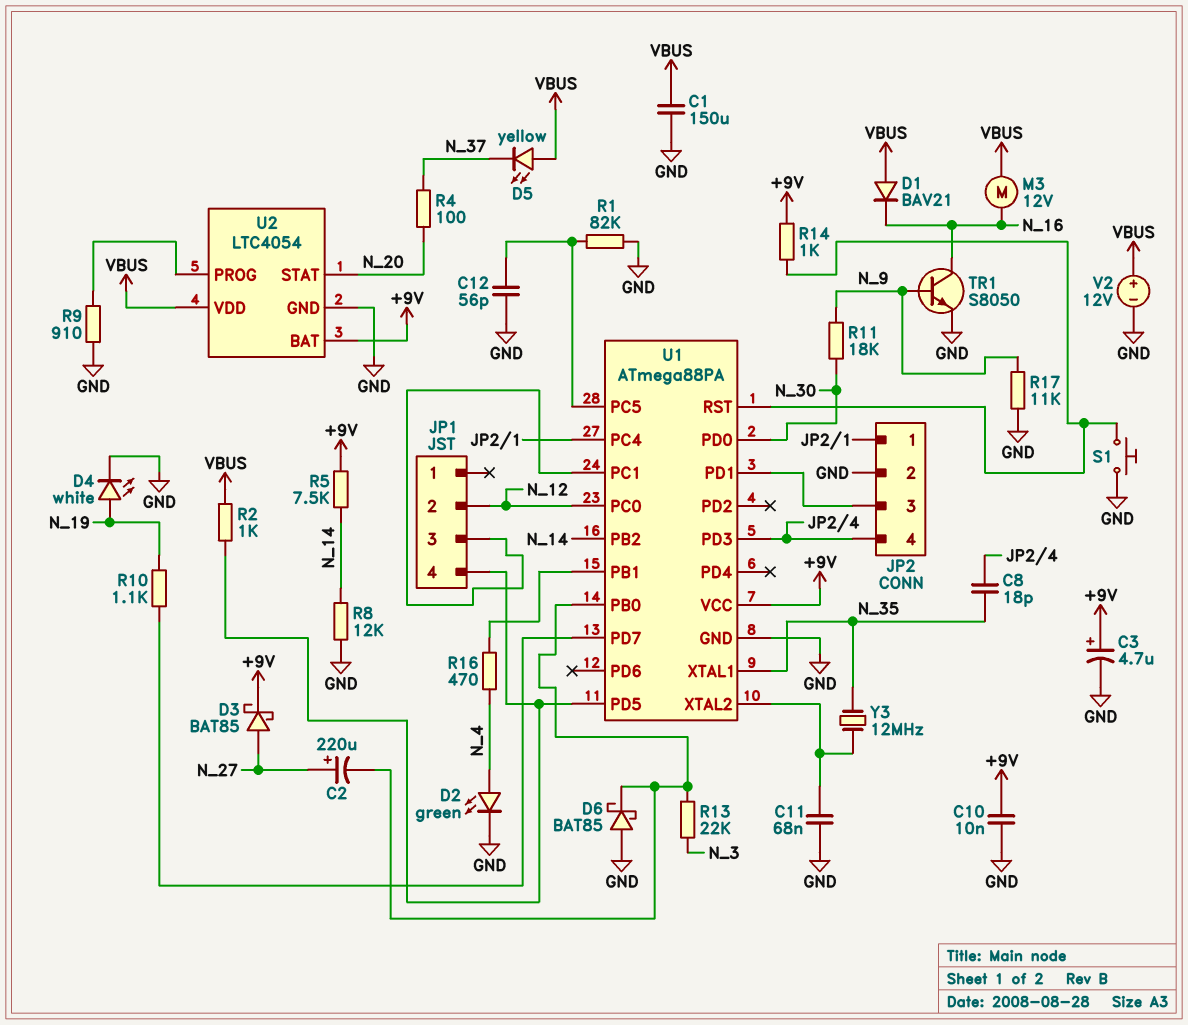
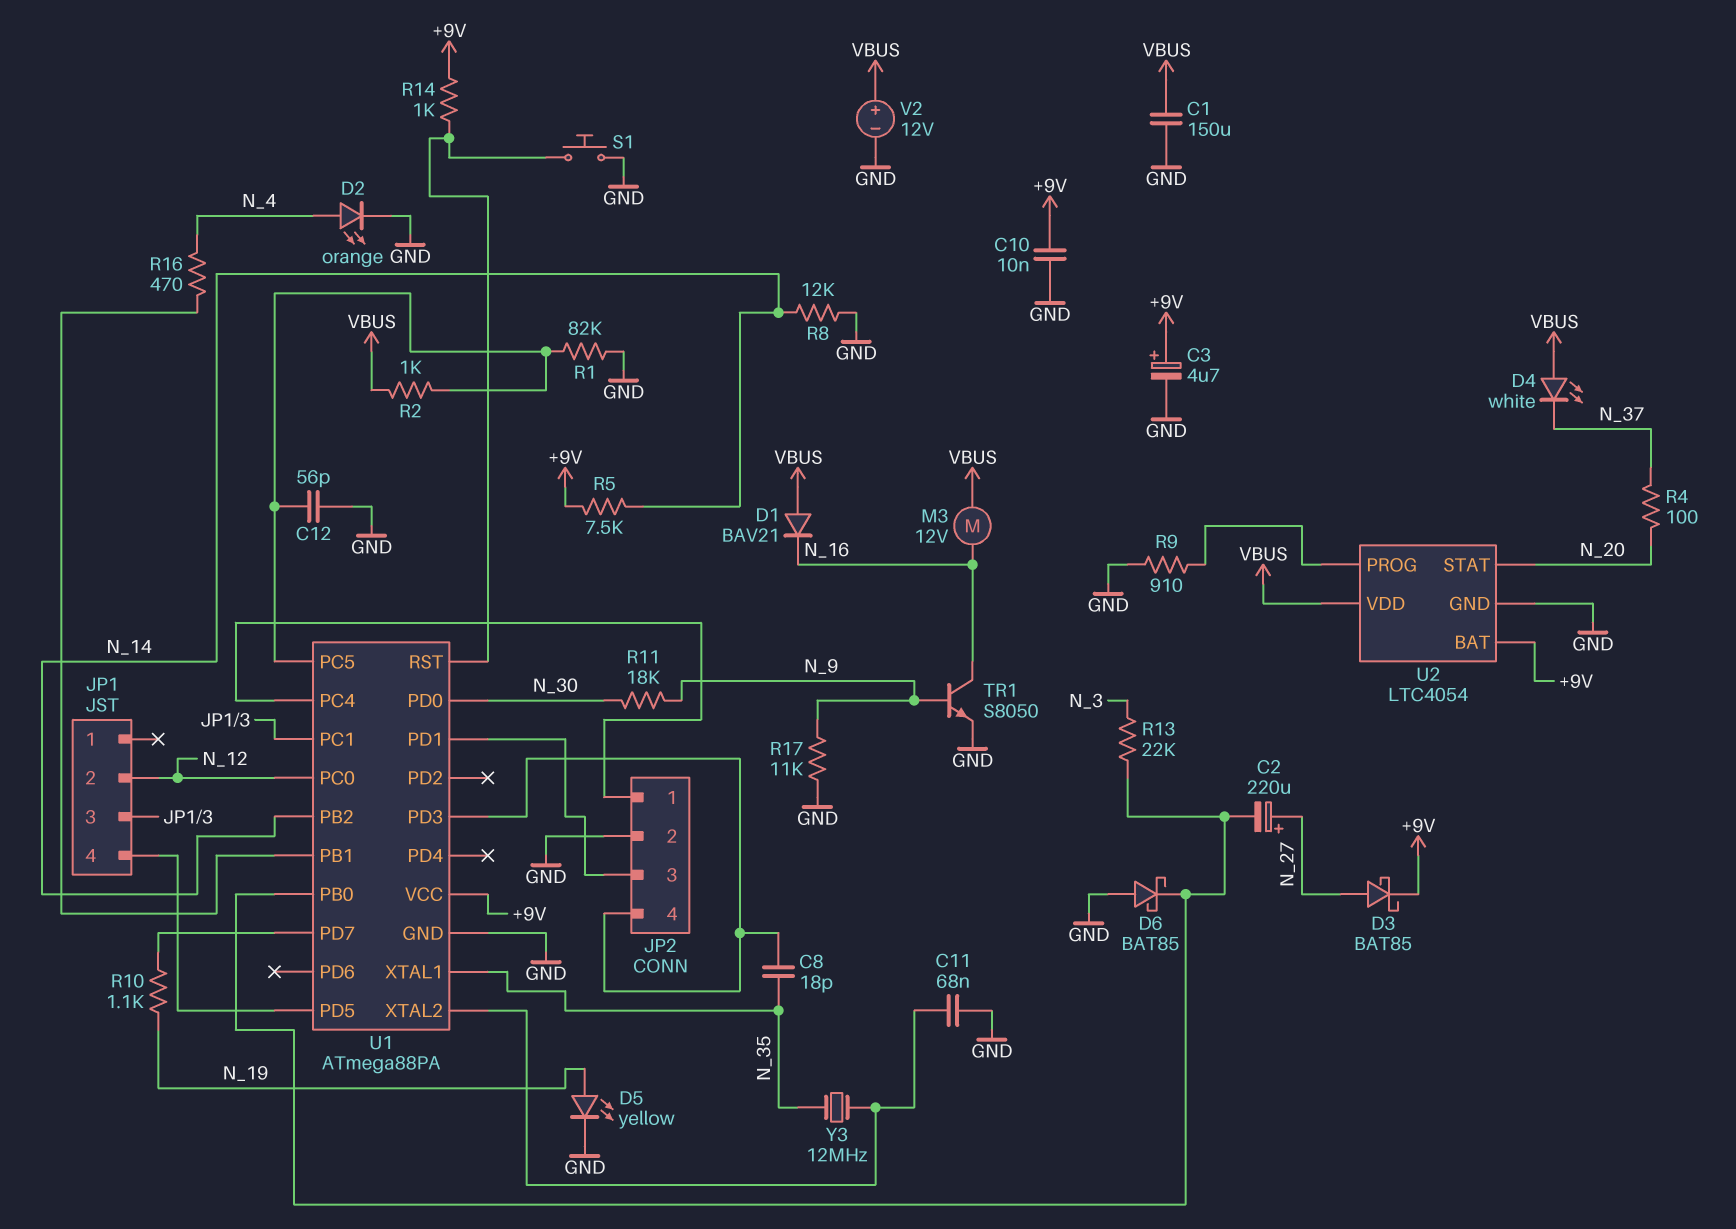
D2: LED green (A N_4, K GND) -> LED orange (A N_4, K GND)
D4: LED white (A N_19, K GND) -> LED white (A VBUS, K N_37)
D5: LED yellow (A VBUS, K N_37) -> LED yellow (A N_19, K GND)
R2: 1k (JP1/4, VBUS) -> 1k (U1/PC5, VBUS)

